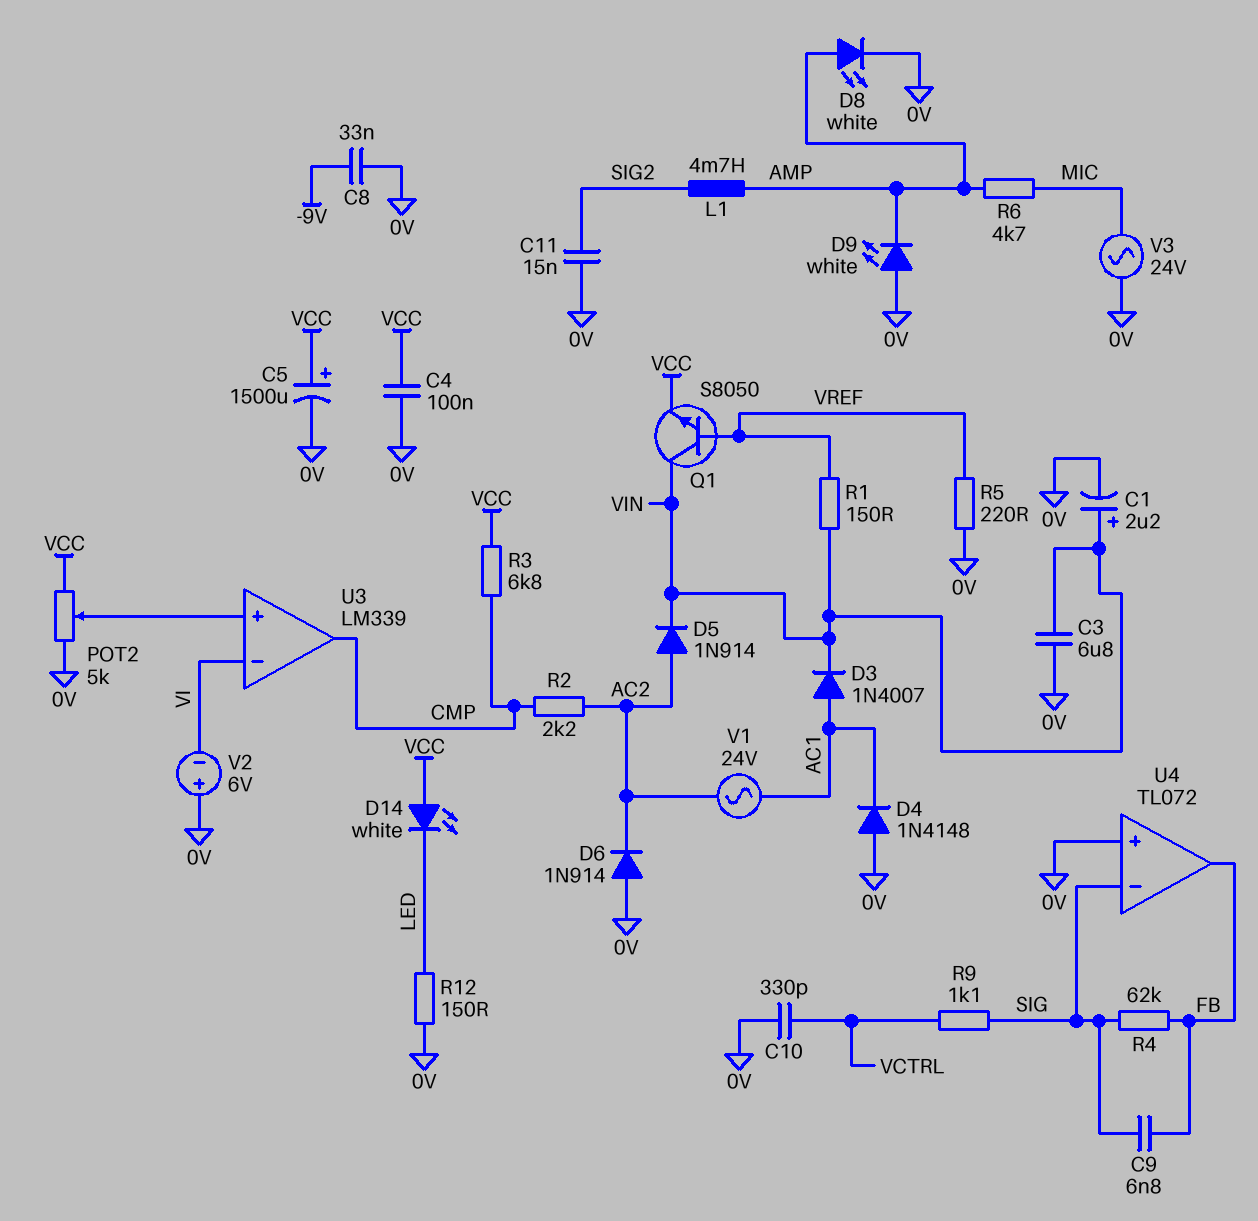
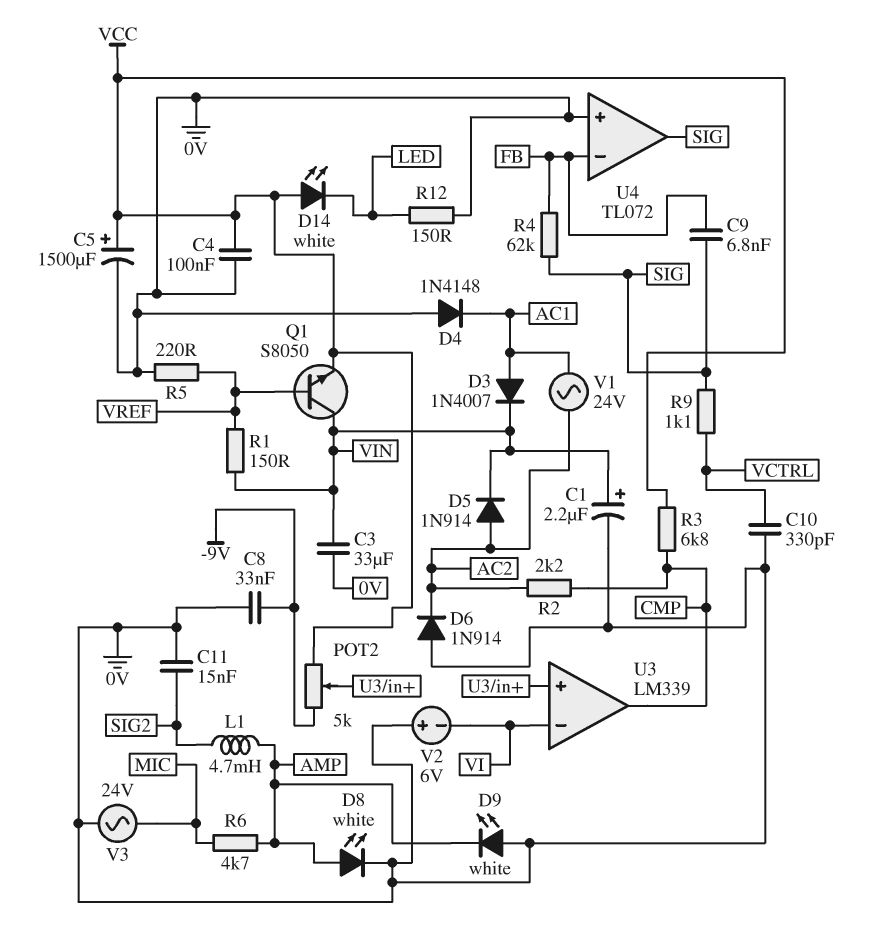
C3: 6.8uF (0V, VIN) -> 33uF (0V, VIN)
POT2: 5k (0V, VCC, wiper U3/in+) -> 5k (-9V, VCC, wiper U3/in+)
U4 pin in-: SIG -> FB
U4 pin out: FB -> SIG

